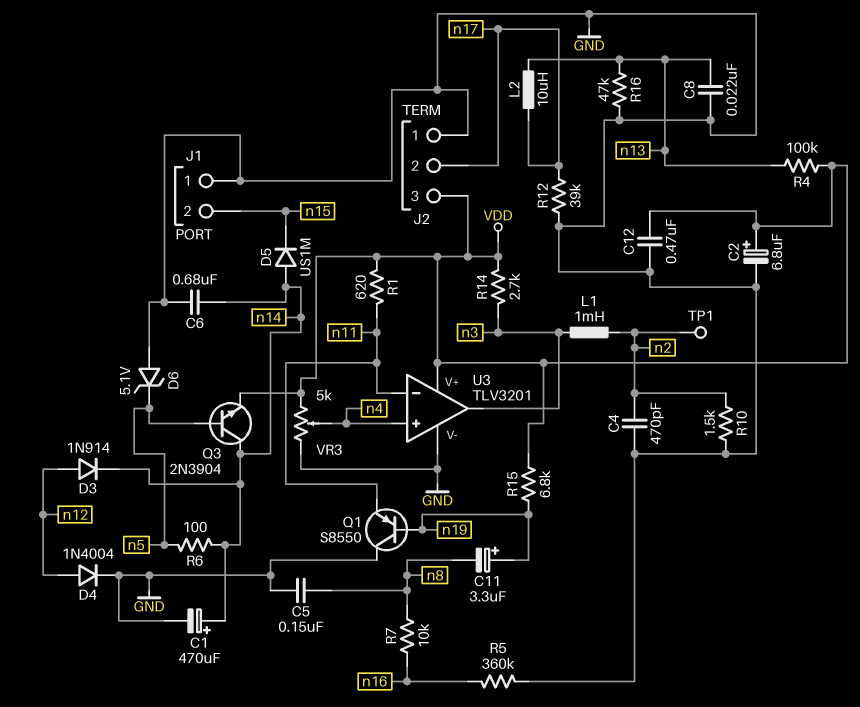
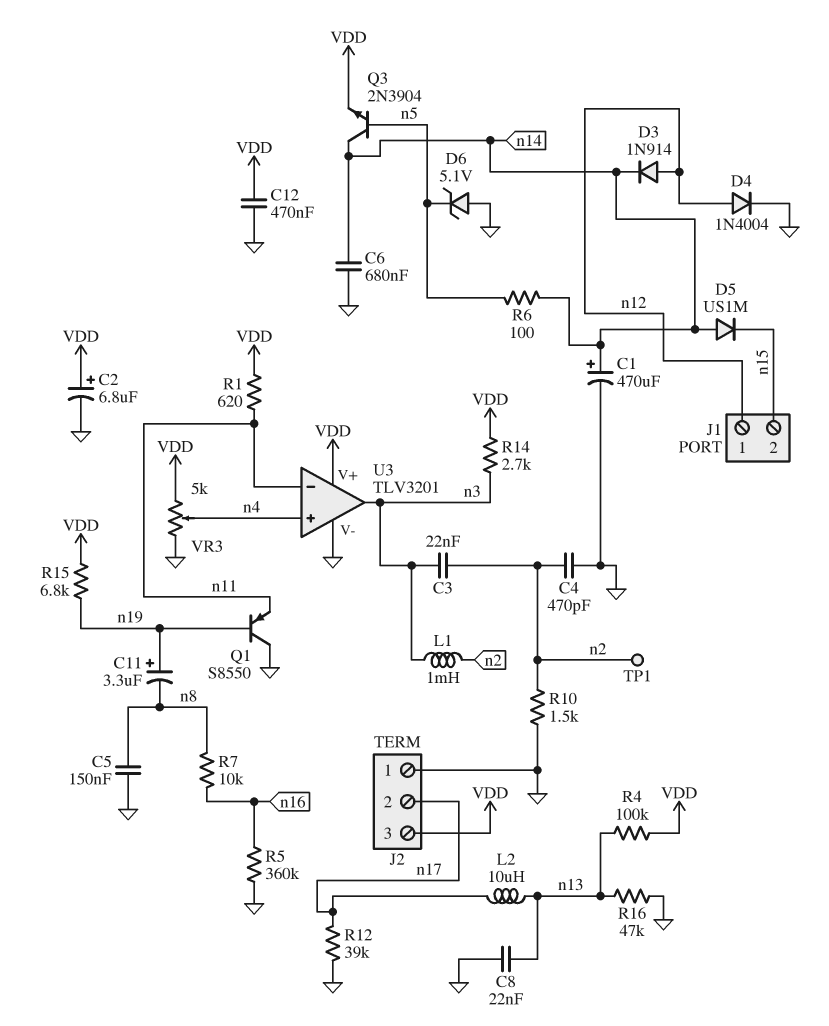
C3: none -> 22nF (n2, n3)
J1 pin 1: GND -> n12

